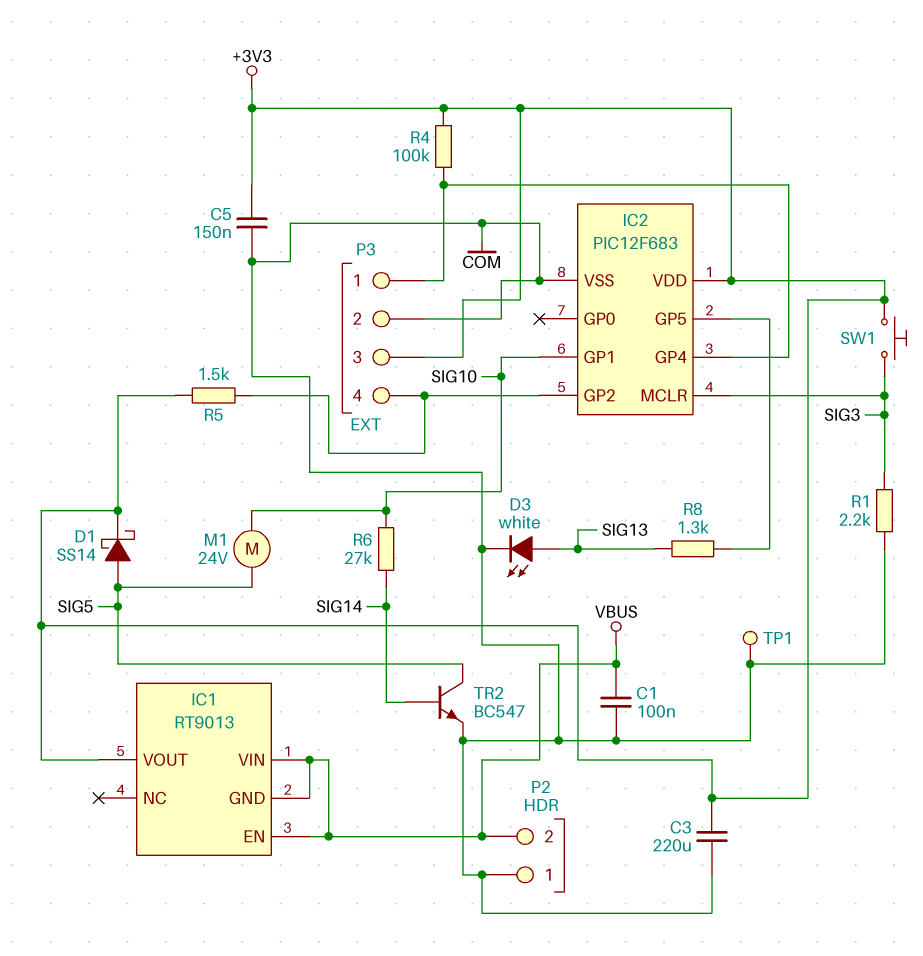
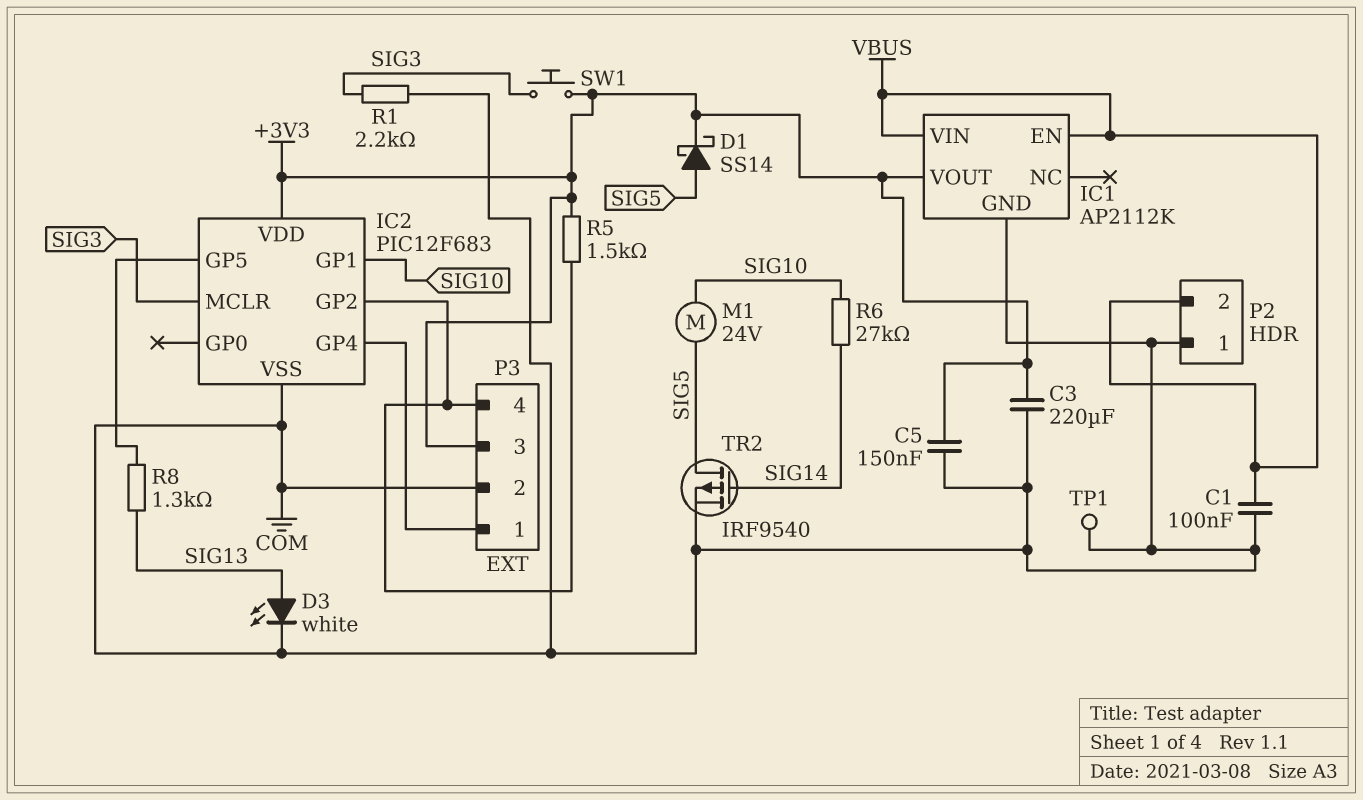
IC1: RT9013 -> AP2112K
IC1 pin GND: VBUS -> COM
R4: 100k (+3V3, IC2/GP4) -> none
TR2: NPN BC547 (B SIG14, C SIG5, E COM) -> PMOS IRF9540 (G SIG14, D SIG5, S COM)

